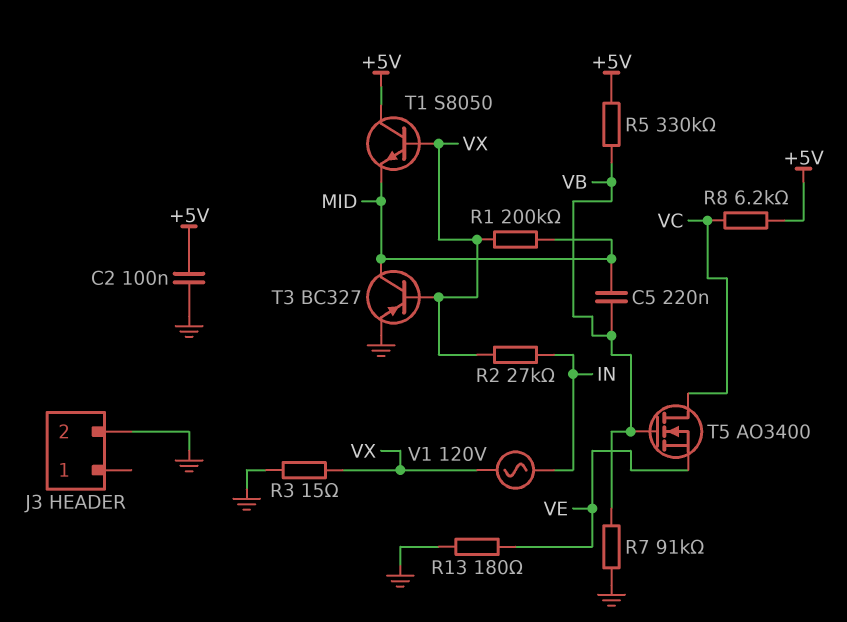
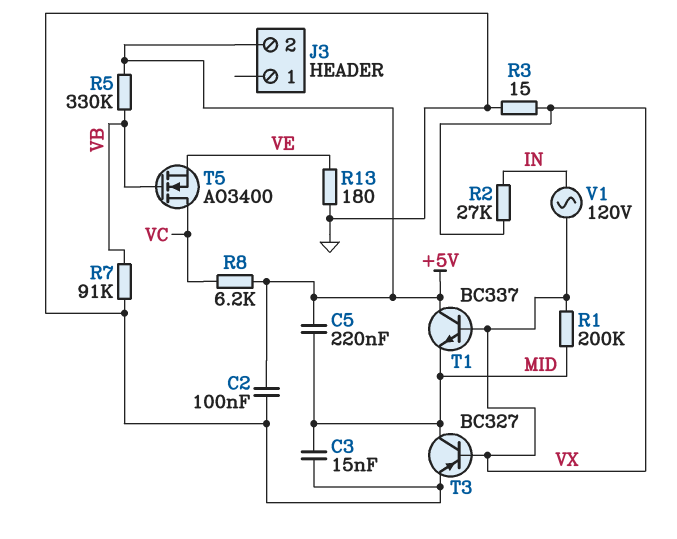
C3: none -> 15nF (GND, MID)
C5: 220nF (MID, VB) -> 220nF (+5V, MID)
J3 pin 2: GND -> +5V
T1: NPN S8050 (B VX, C +5V, E MID) -> NPN BC337 (B VX, C +5V, E MID)

